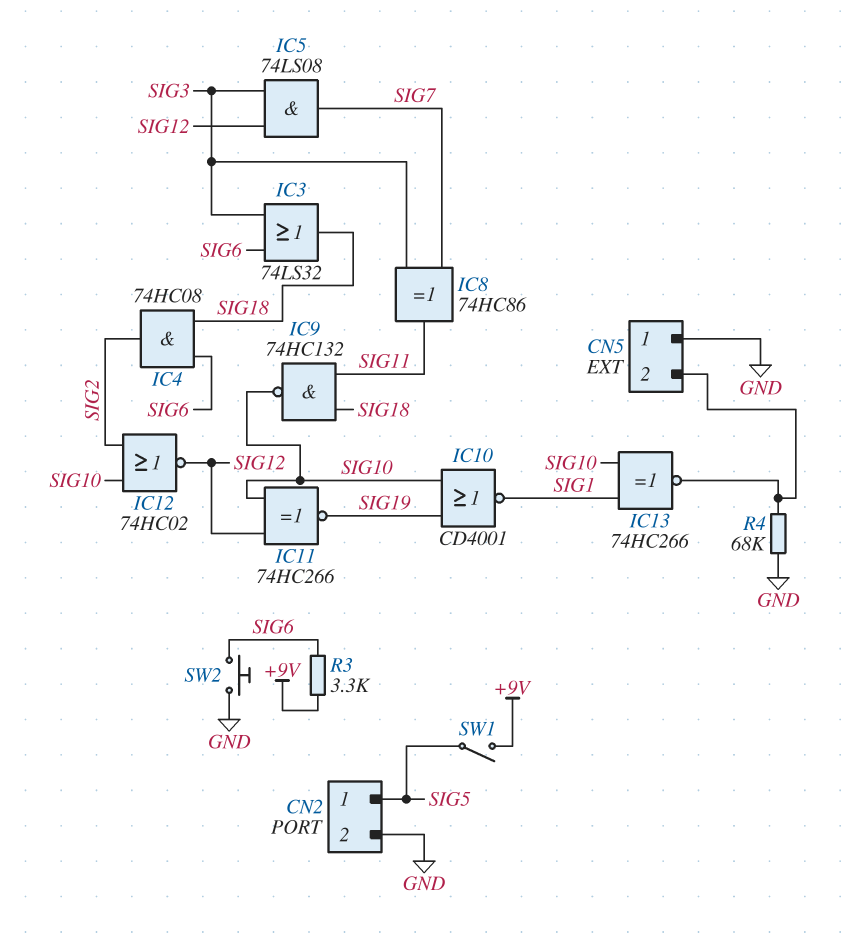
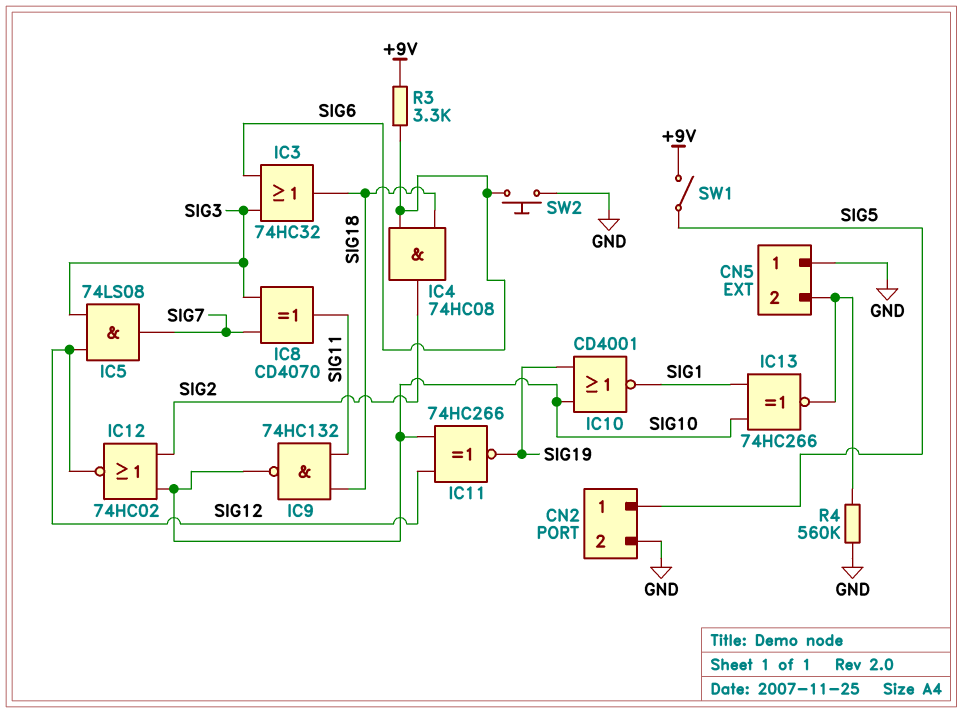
IC3: OR 74LS32 (in SIG3, in SIG6, out SIG18) -> OR 74HC32 (in SIG3, in SIG6, out SIG18)
IC8: XOR 74HC86 (in SIG3, in SIG7, out SIG11) -> XOR CD4070 (in SIG3, in SIG7, out SIG11)
R4: 68k (CN5/2, GND) -> 560k (CN5/2, GND)

